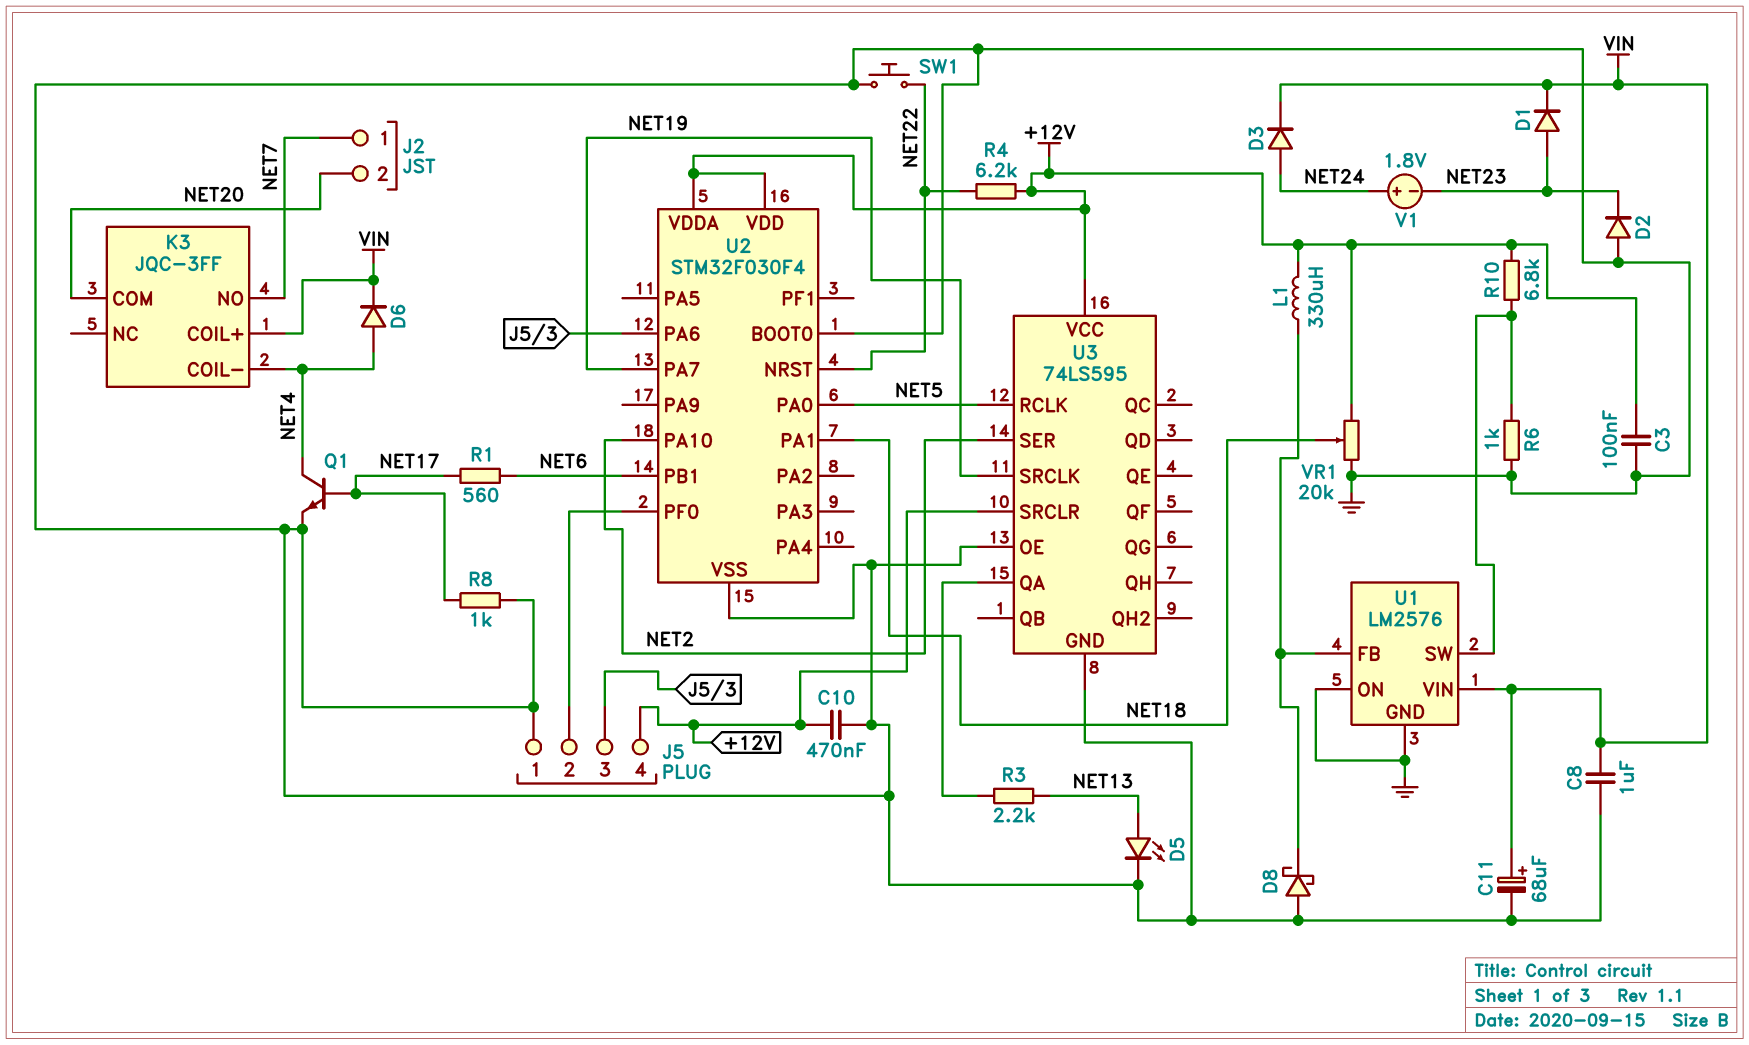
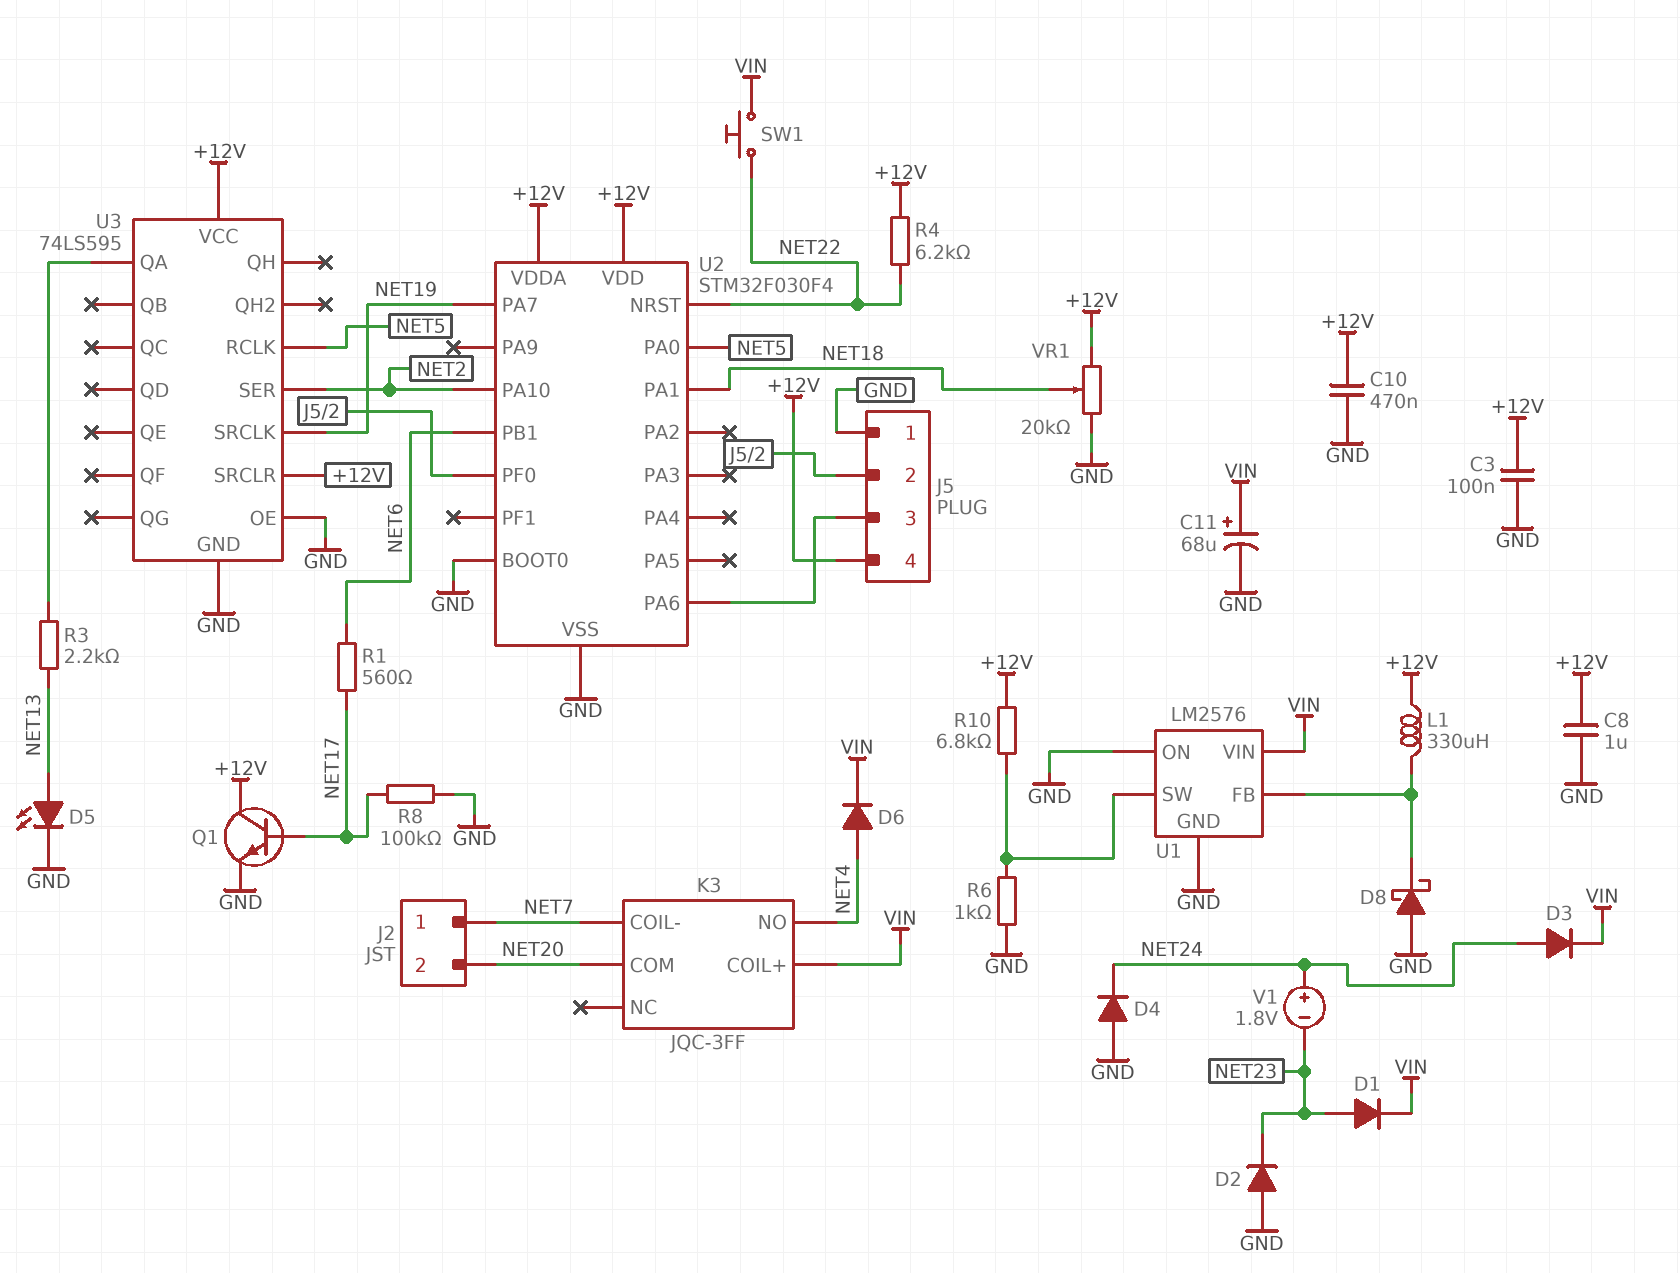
C8: 1uF (GND, VIN) -> 1uF (+12V, GND)
D4: none -> diode (A GND, K NET24)
K3 pin COIL-: NET4 -> NET7
K3 pin NO: NET7 -> NET4
Q1: NPN (B NET17, C NET4, E GND) -> NPN (B NET17, C +12V, E GND)
R8: 1k (GND, NET17) -> 100k (GND, NET17)
SW1: button (GND, NET22) -> button (NET22, VIN)

